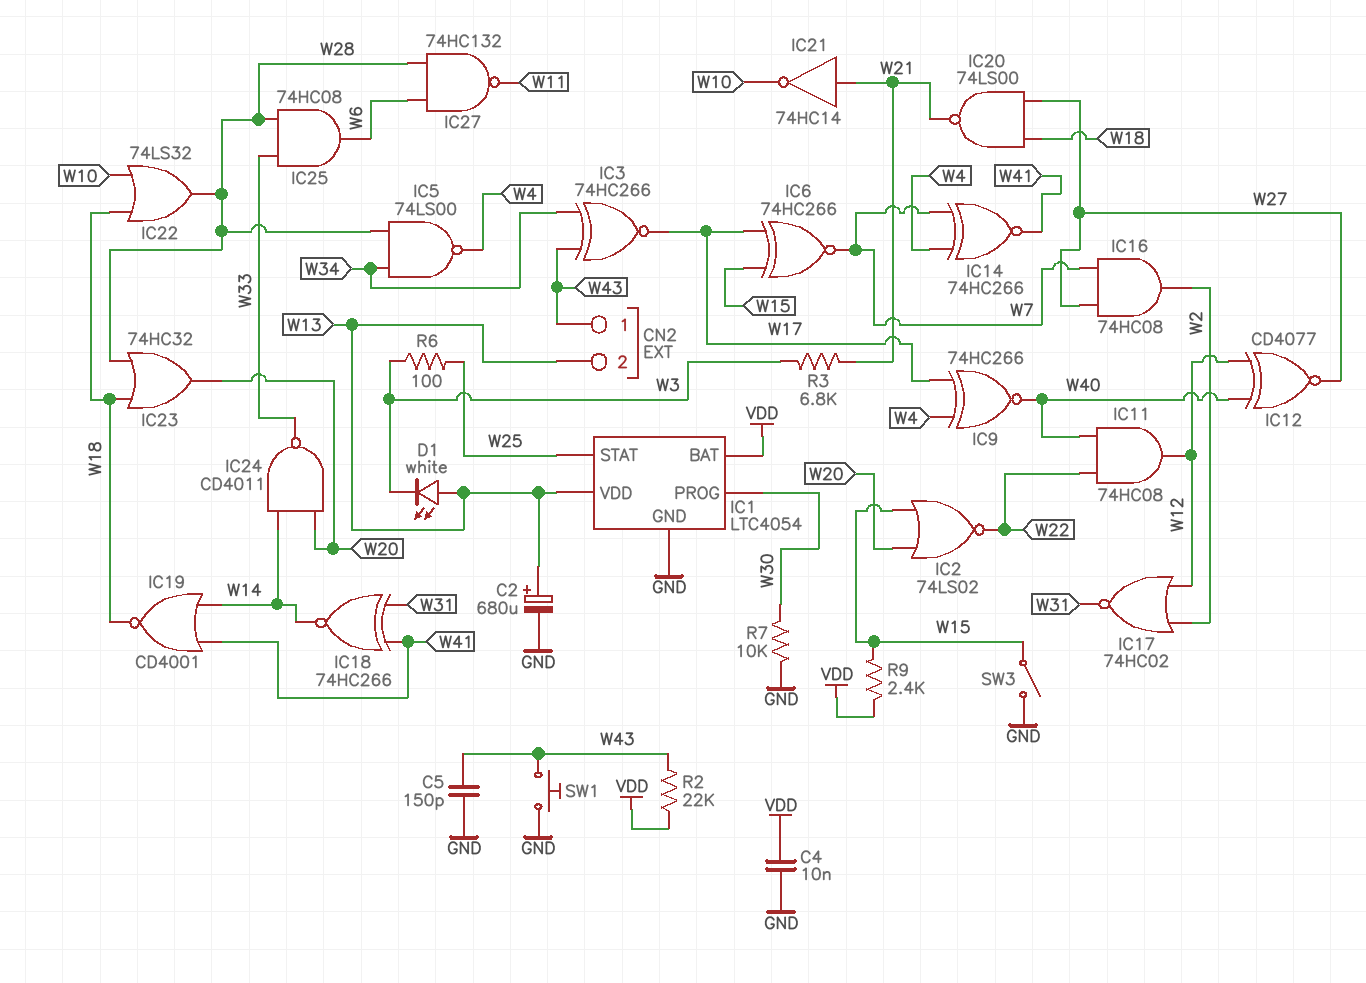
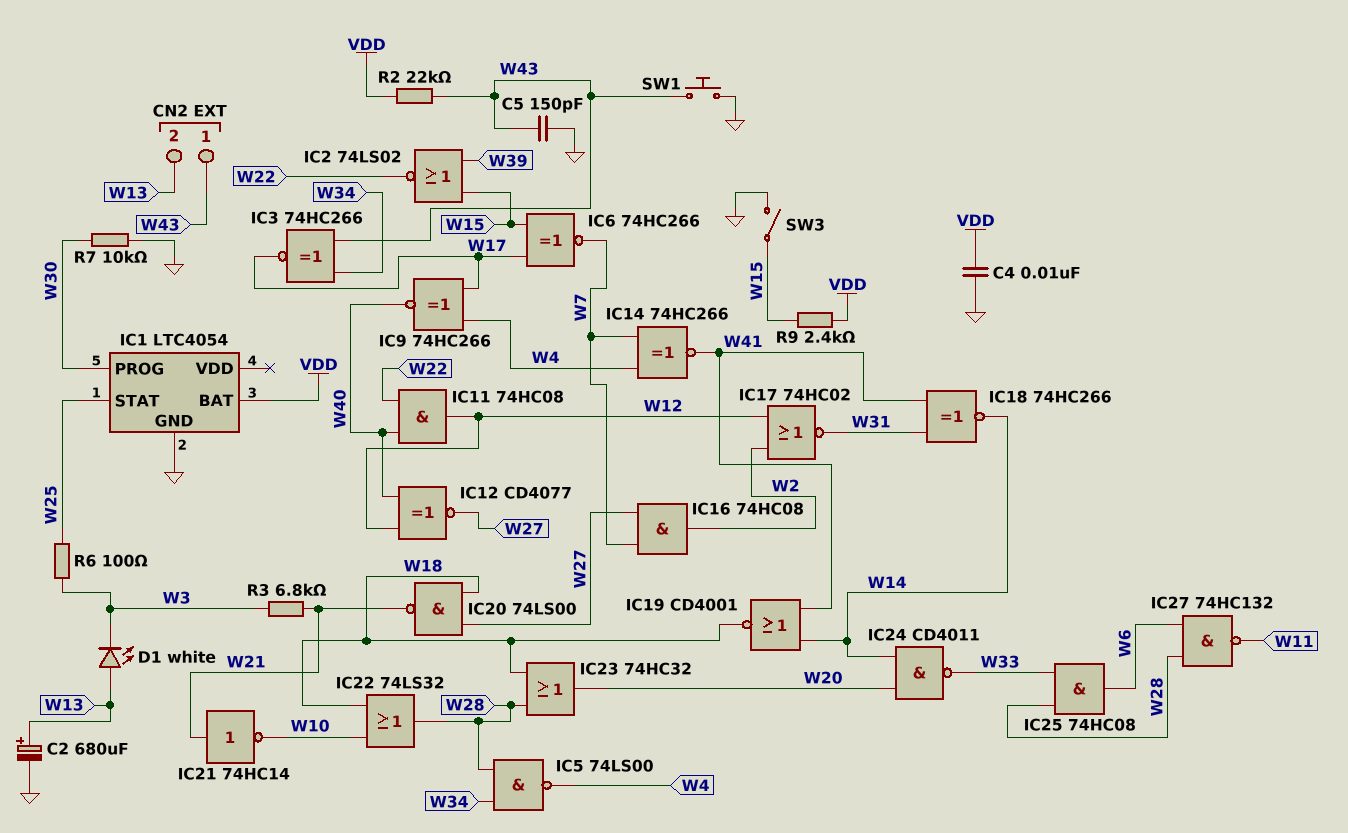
IC1 pin VDD: W13 -> none
IC2: NOR 74LS02 (in W15, in W20, out W22) -> NOR 74LS02 (in W15, in W39, out W22)

